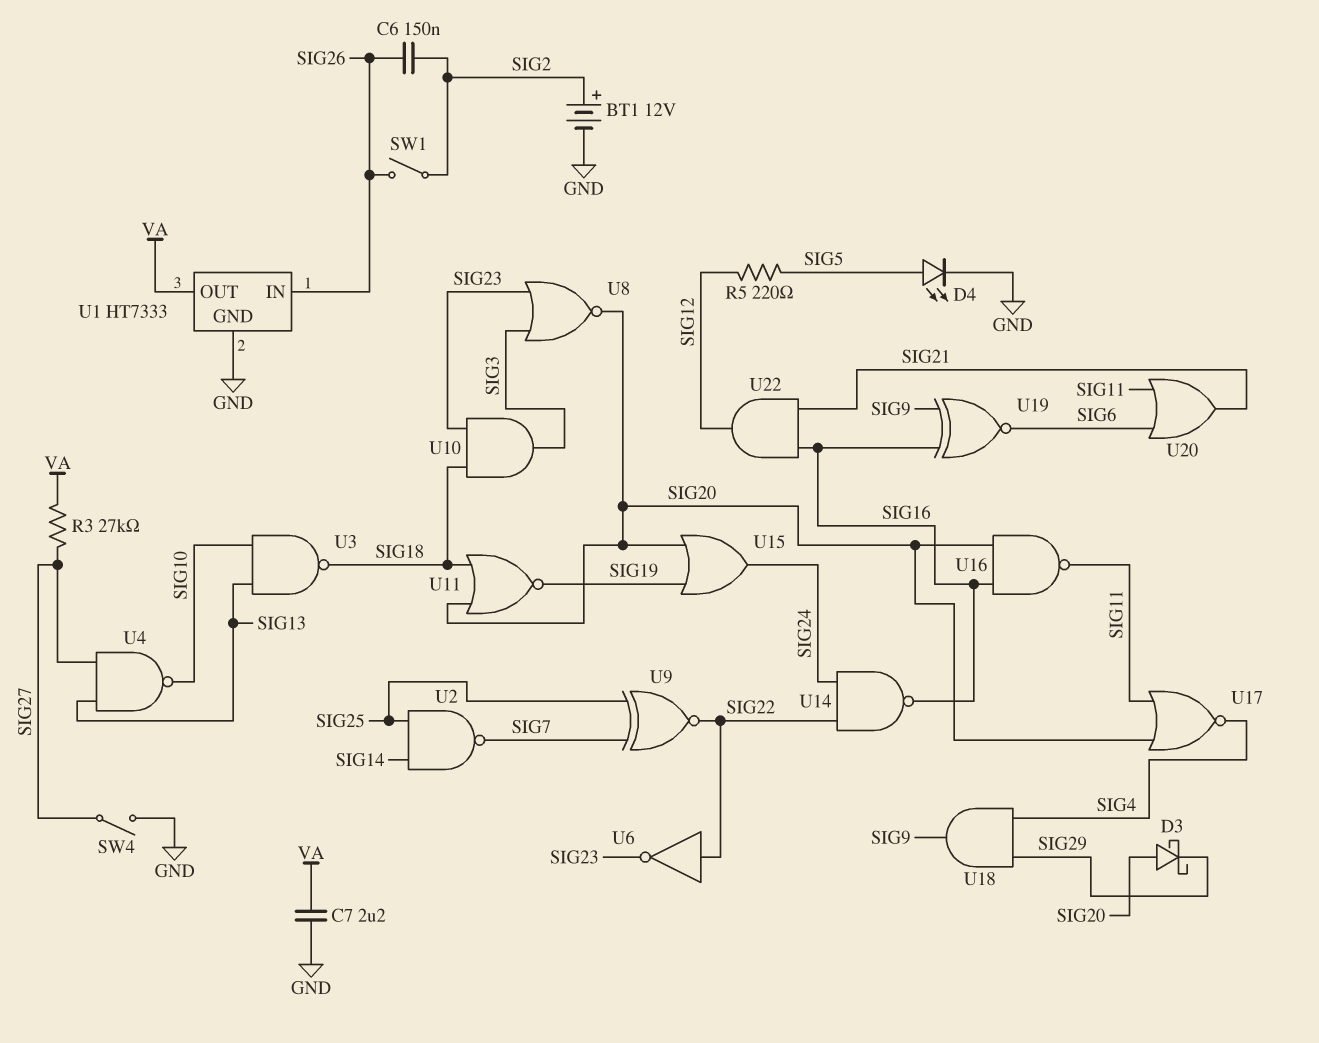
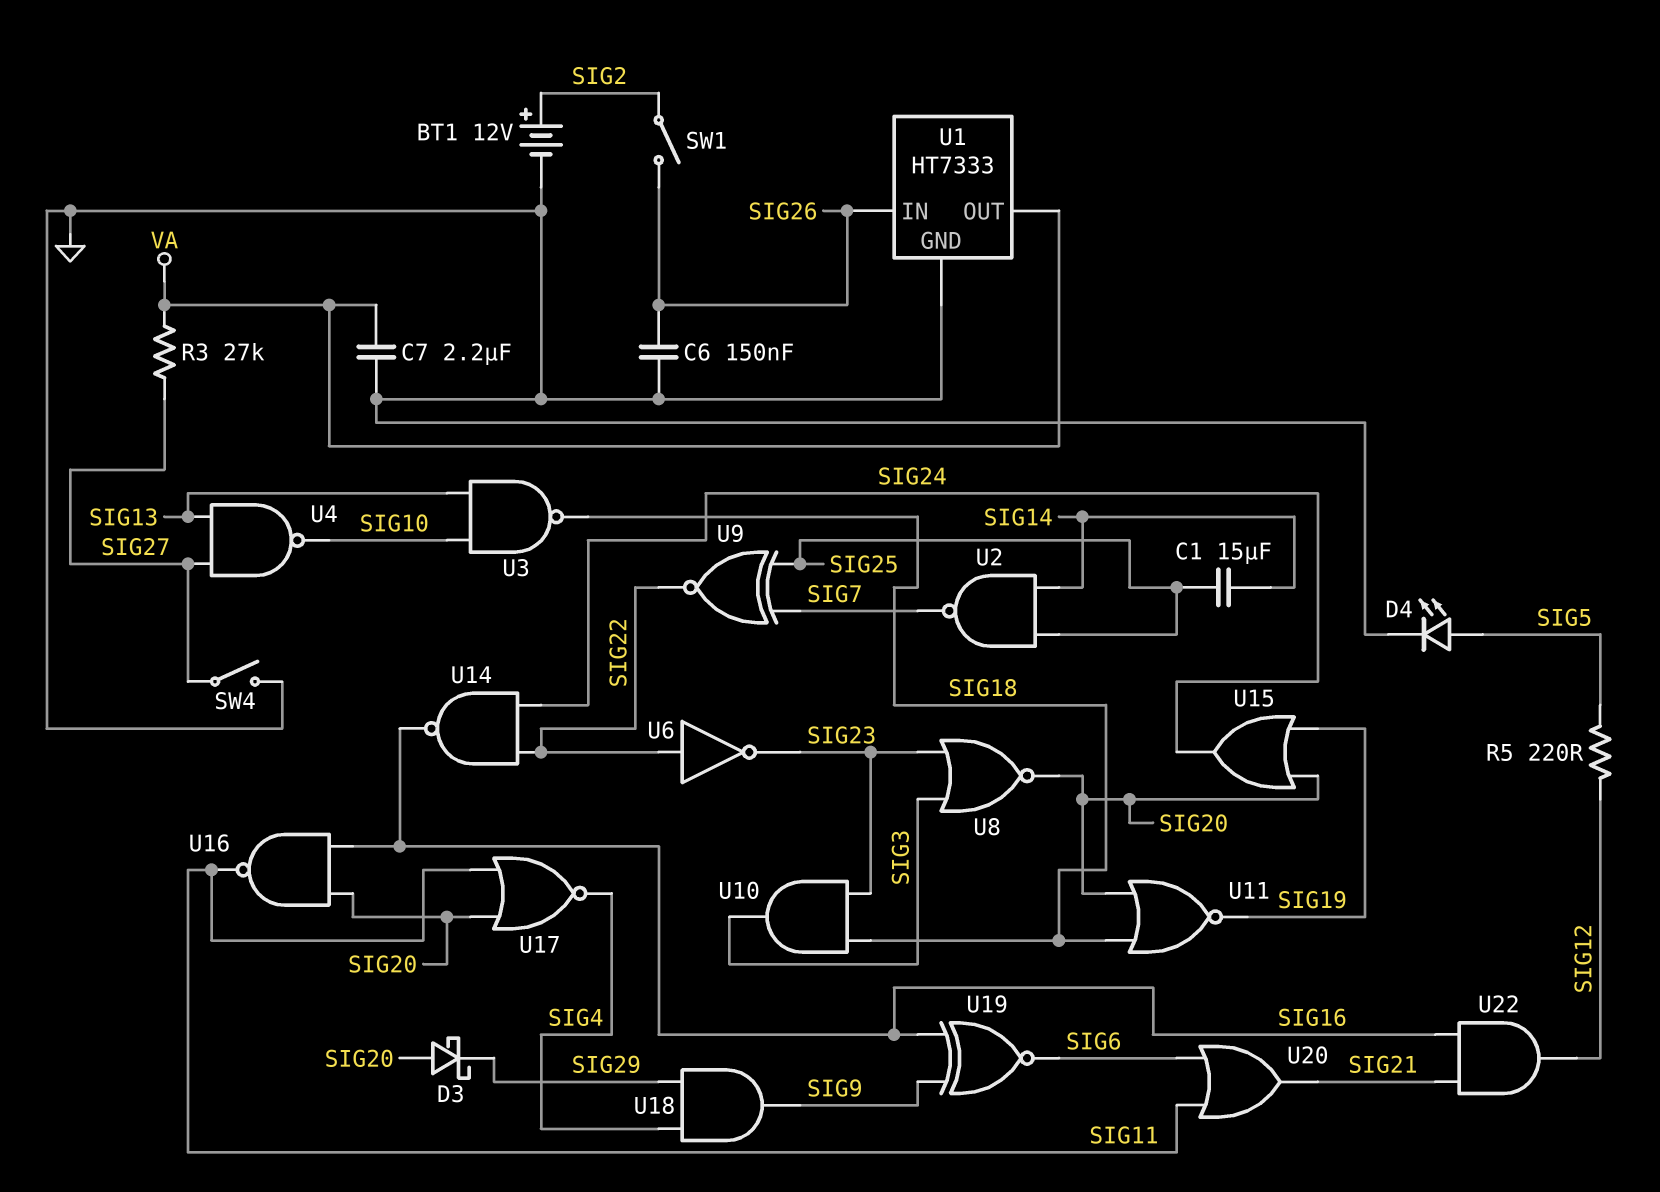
C1: none -> 15uF (SIG14, SIG25)
C6: 150nF (SIG2, SIG26) -> 150nF (GND, SIG26)

